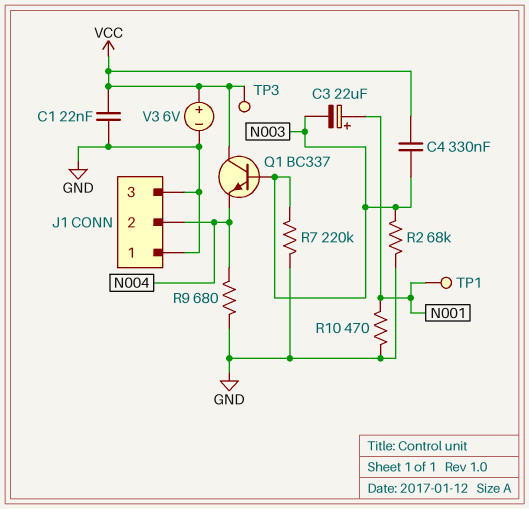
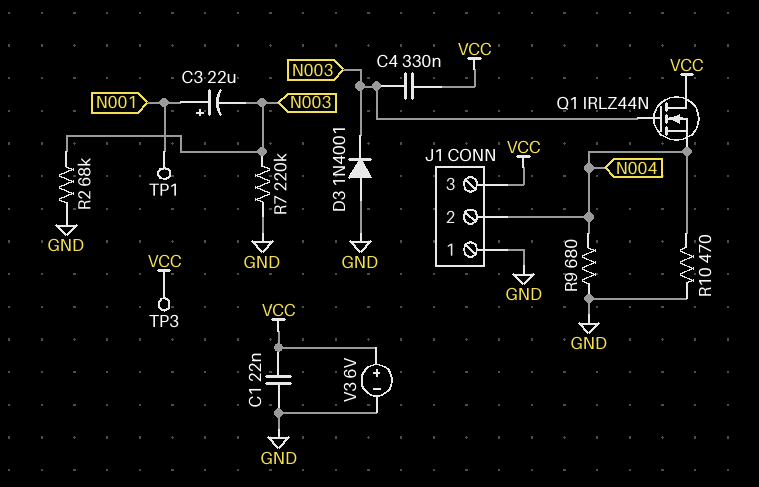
D3: none -> diode 1N4001 (A GND, K N003)
J1 pin 3: GND -> VCC
Q1: NPN BC337 (B N003, C VCC, E N004) -> NMOS IRLZ44N (G N003, D VCC, S N004)
R10: 470 (GND, N001) -> 470 (GND, N004)

